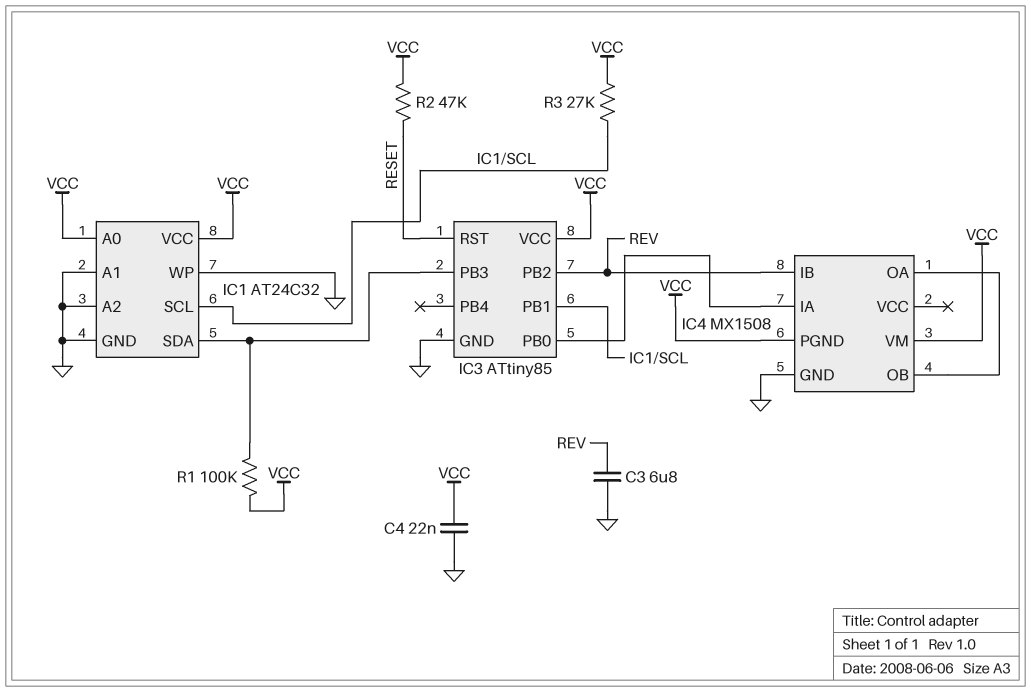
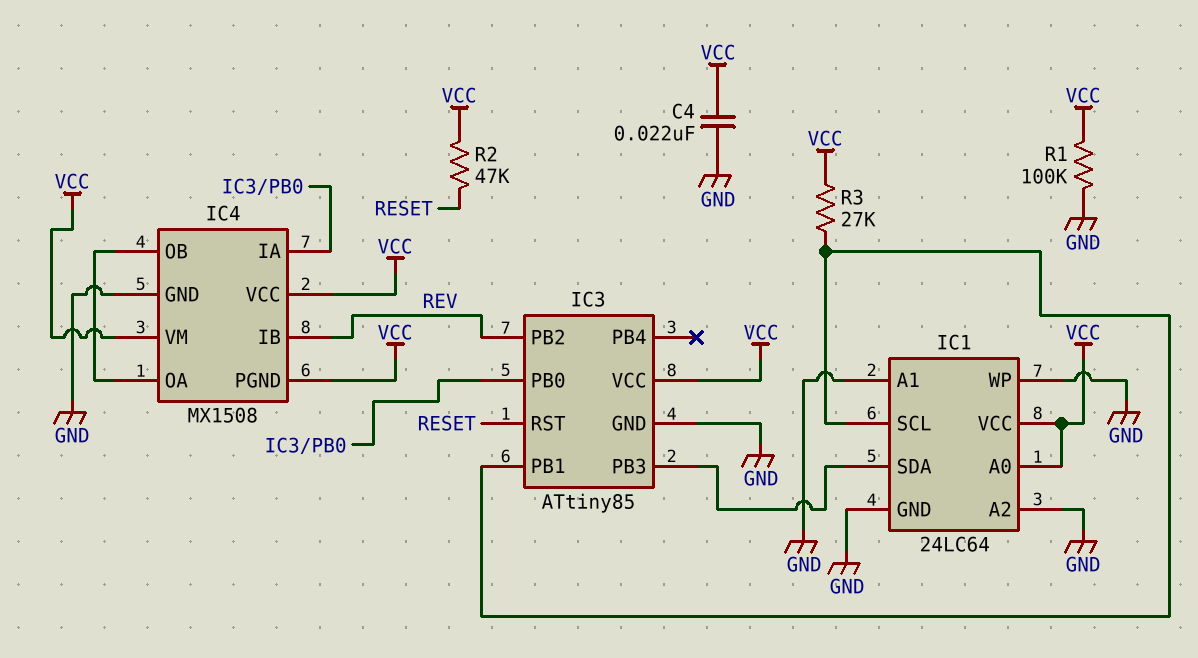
C3: 6.8uF (GND, REV) -> none
IC1: AT24C32 -> 24LC64
IC4 pin VCC: none -> VCC
R1: 100k (IC1/SDA, VCC) -> 100k (GND, VCC)

